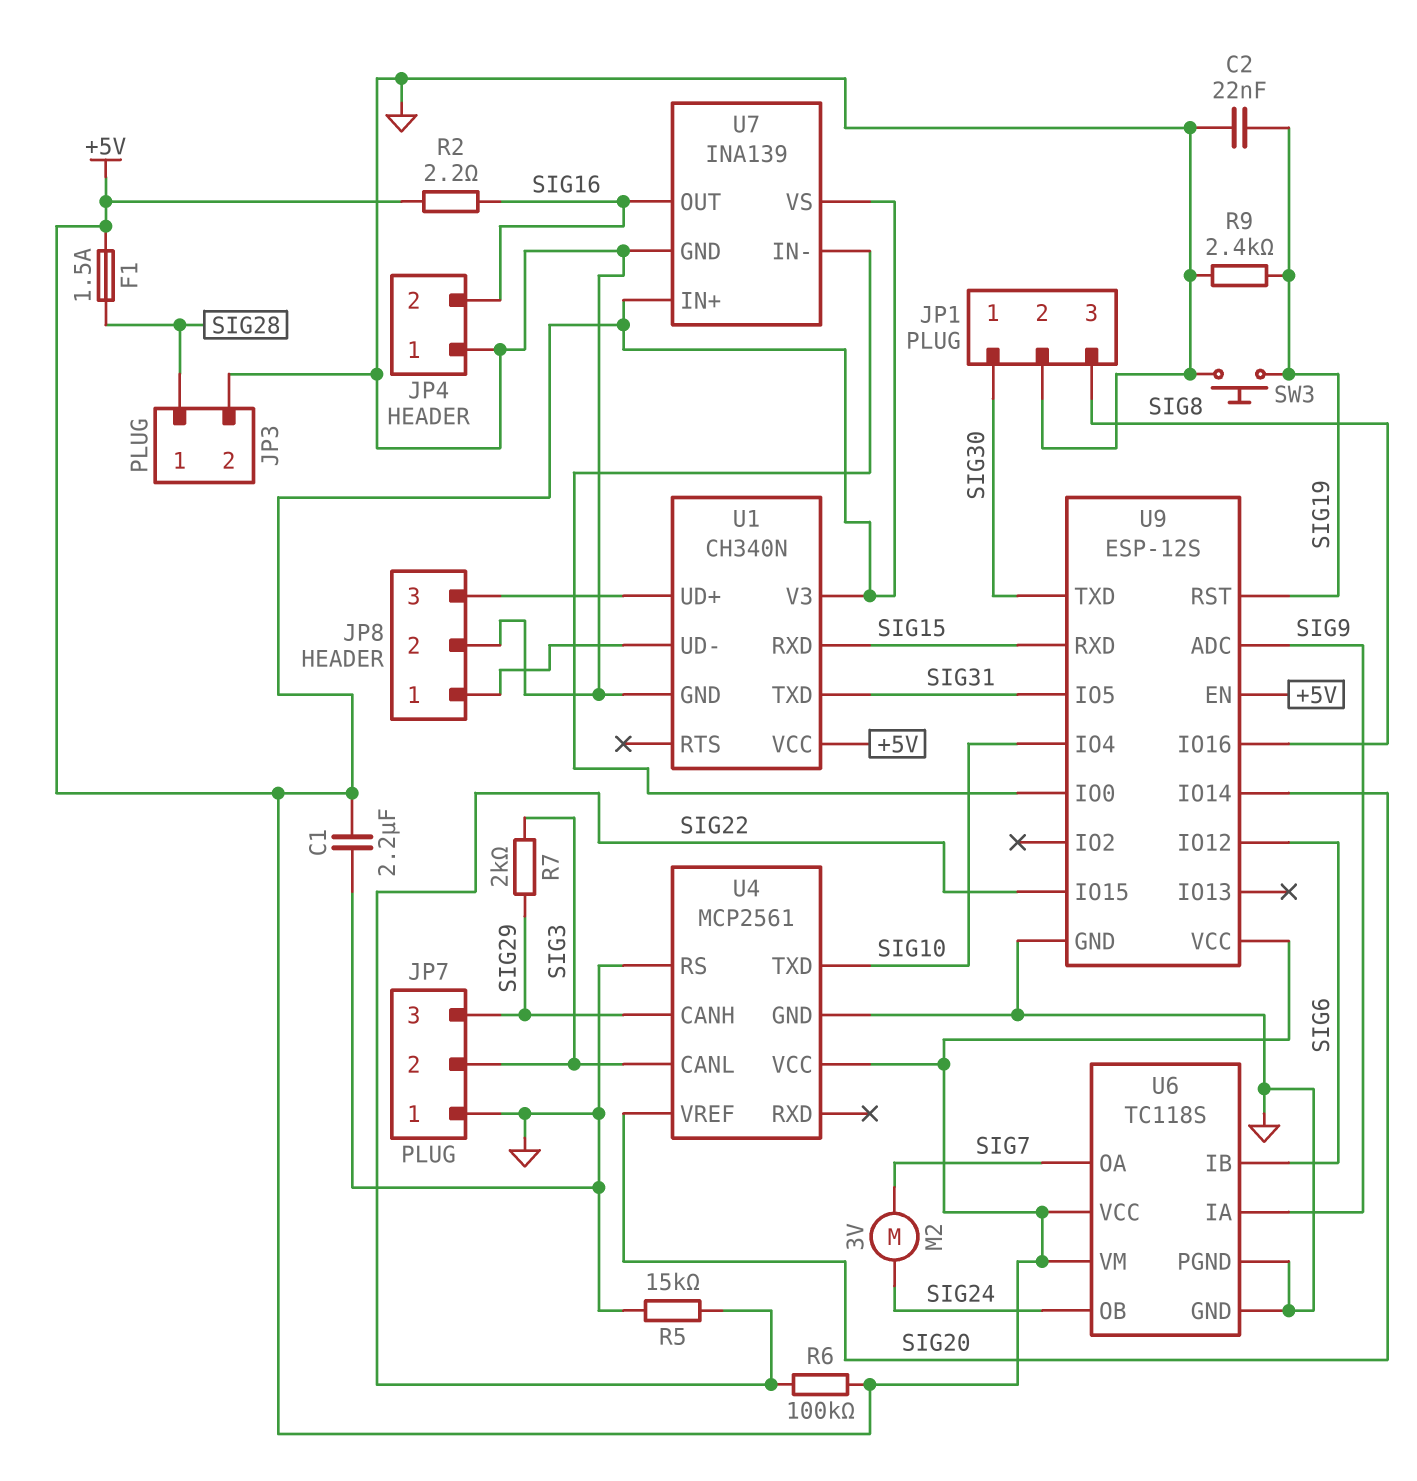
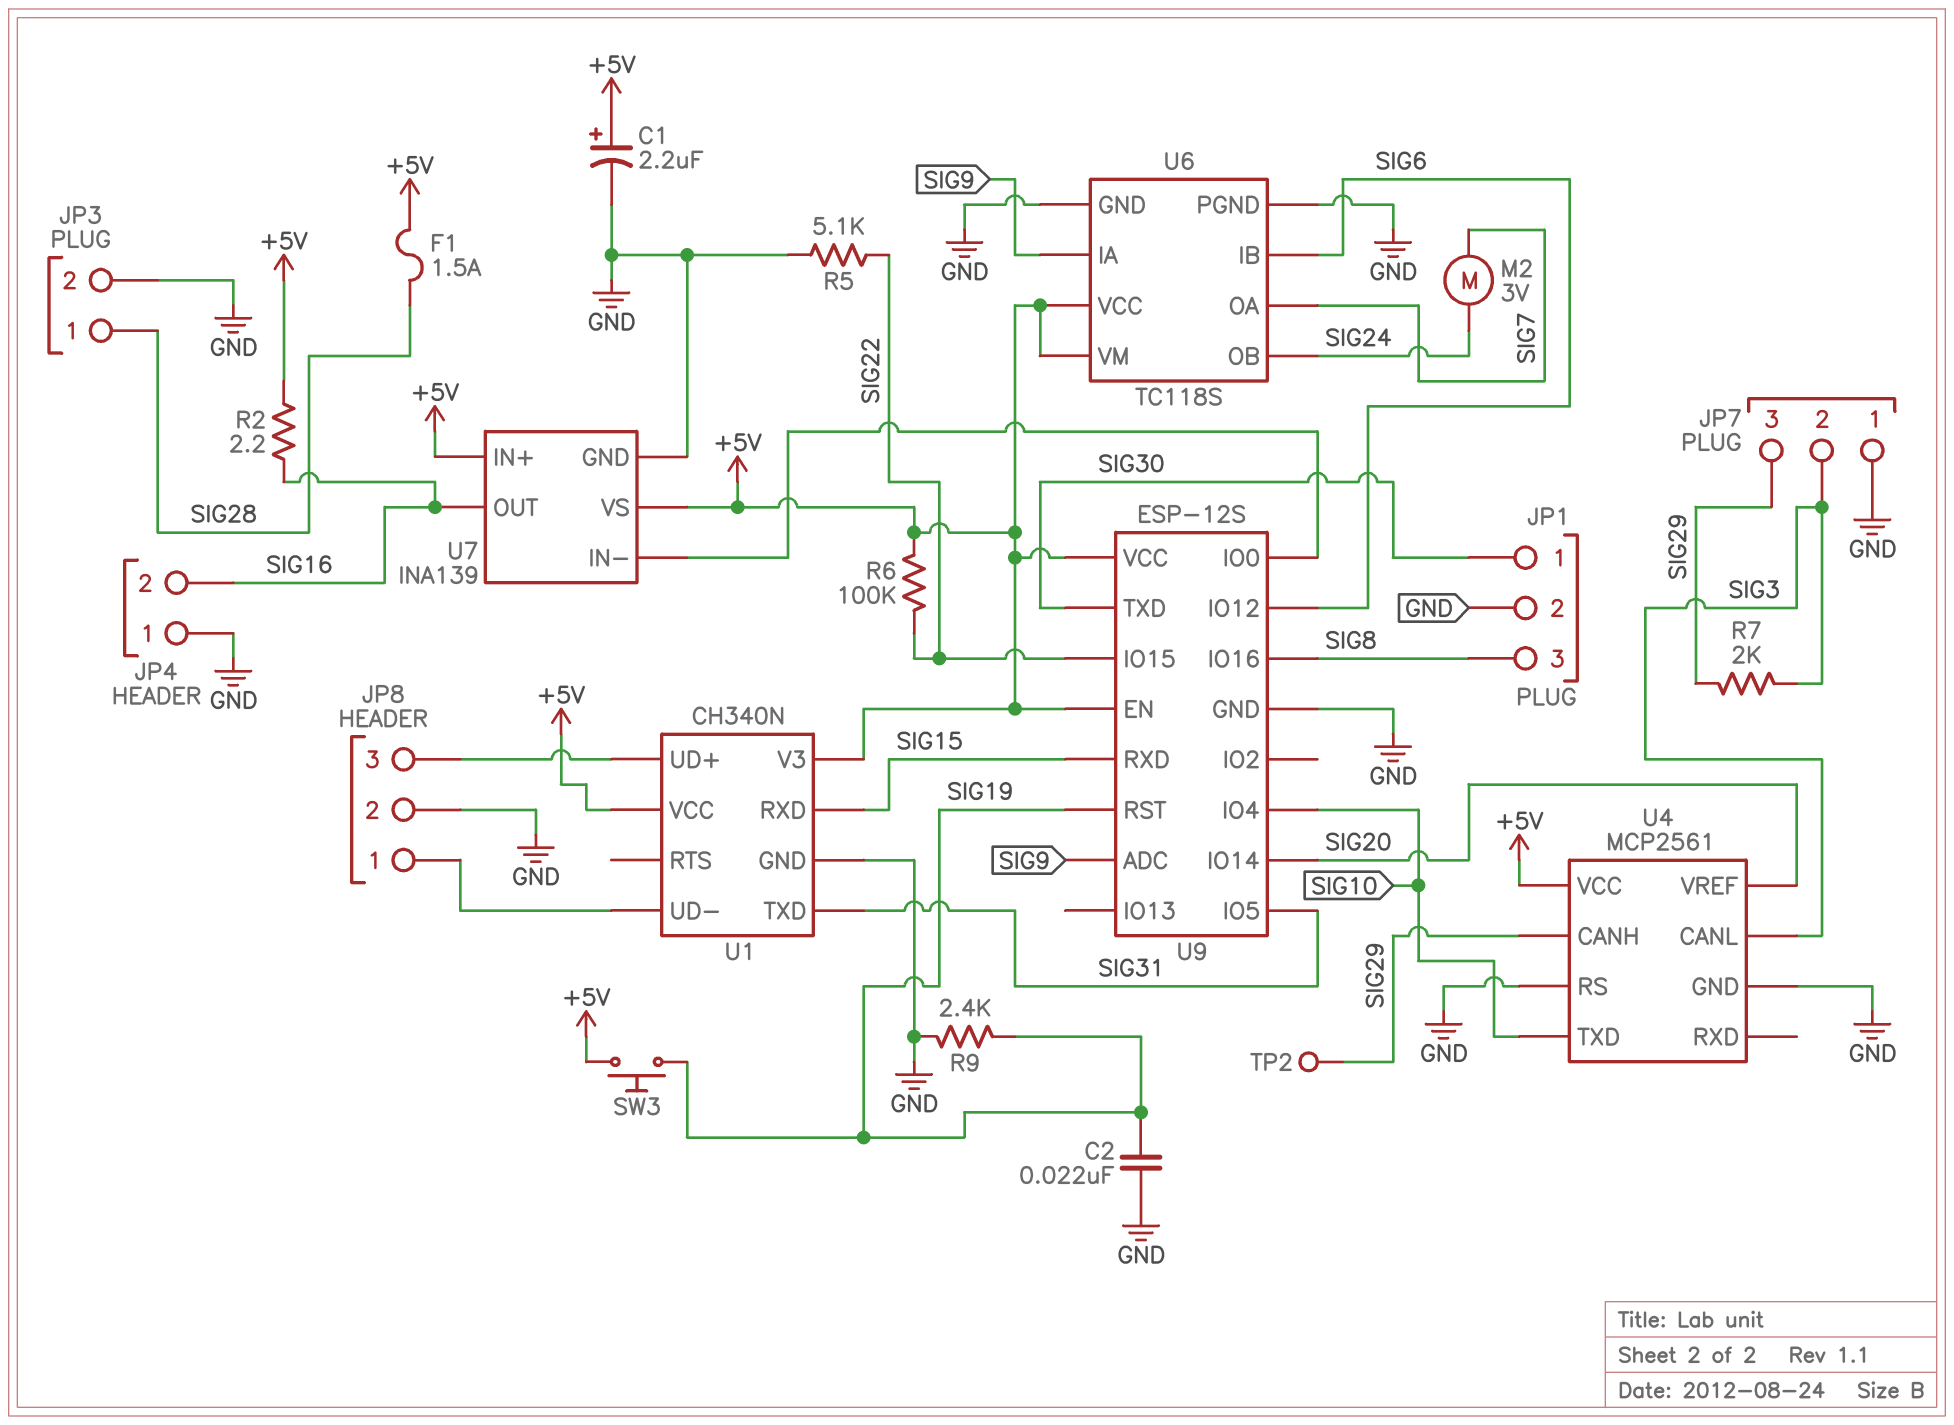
C1: 2.2uF (+5V, GND) -> 2.2uF (plus +5V, minus GND)
R5: 15k (GND, SIG22) -> 5.1k (GND, SIG22)
SW3: button (GND, SIG19) -> button (+5V, SIG19)
TP2: none -> test point (SIG29)

